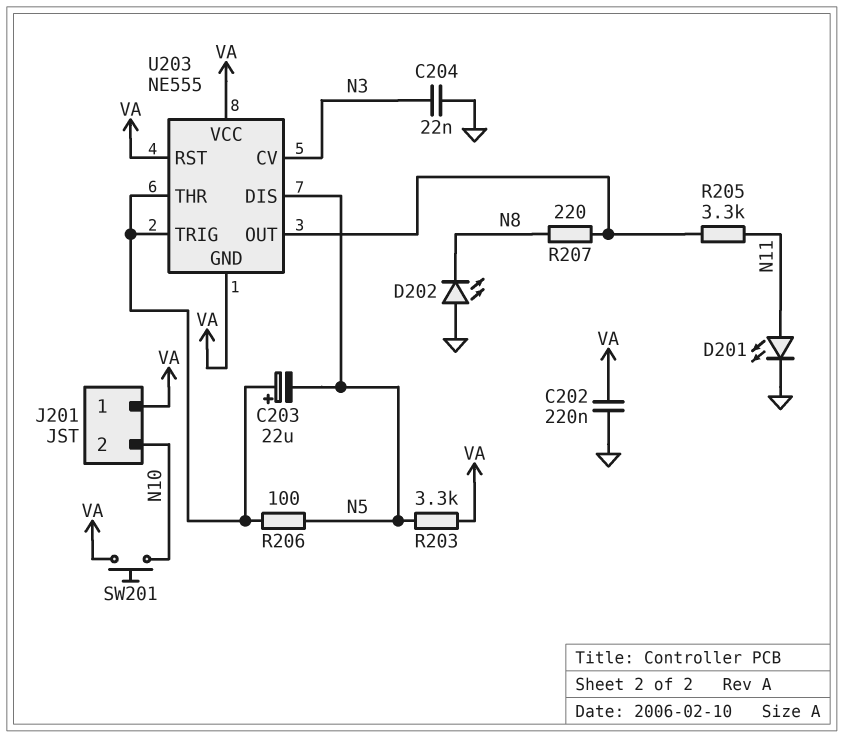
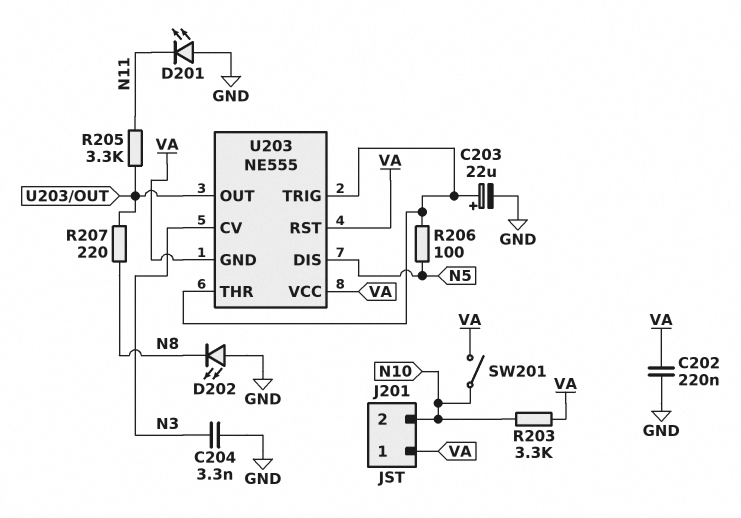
C203: 22uF (plus U203/THR, minus N5) -> 22uF (plus U203/THR, minus GND)
C204: 22nF (GND, N3) -> 3.3nF (GND, N3)
D201: LED (A N11, K GND) -> LED (A GND, K N11)
R203: 3.3k (N5, VA) -> 3.3k (N10, VA)
SW201: button (N10, VA) -> switch (N10, VA)

